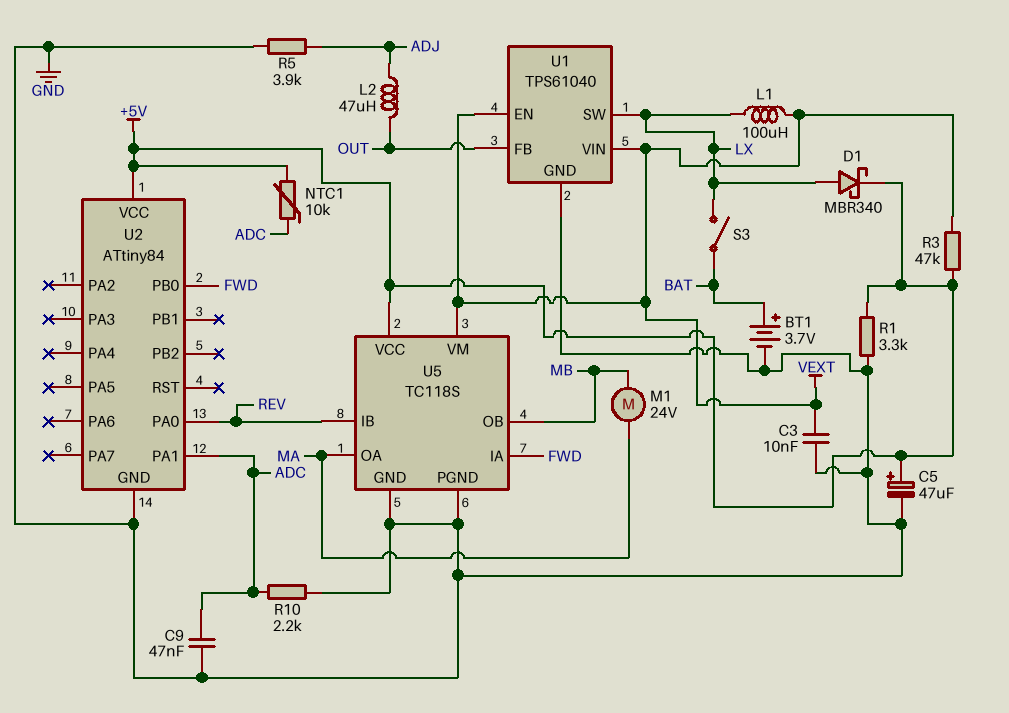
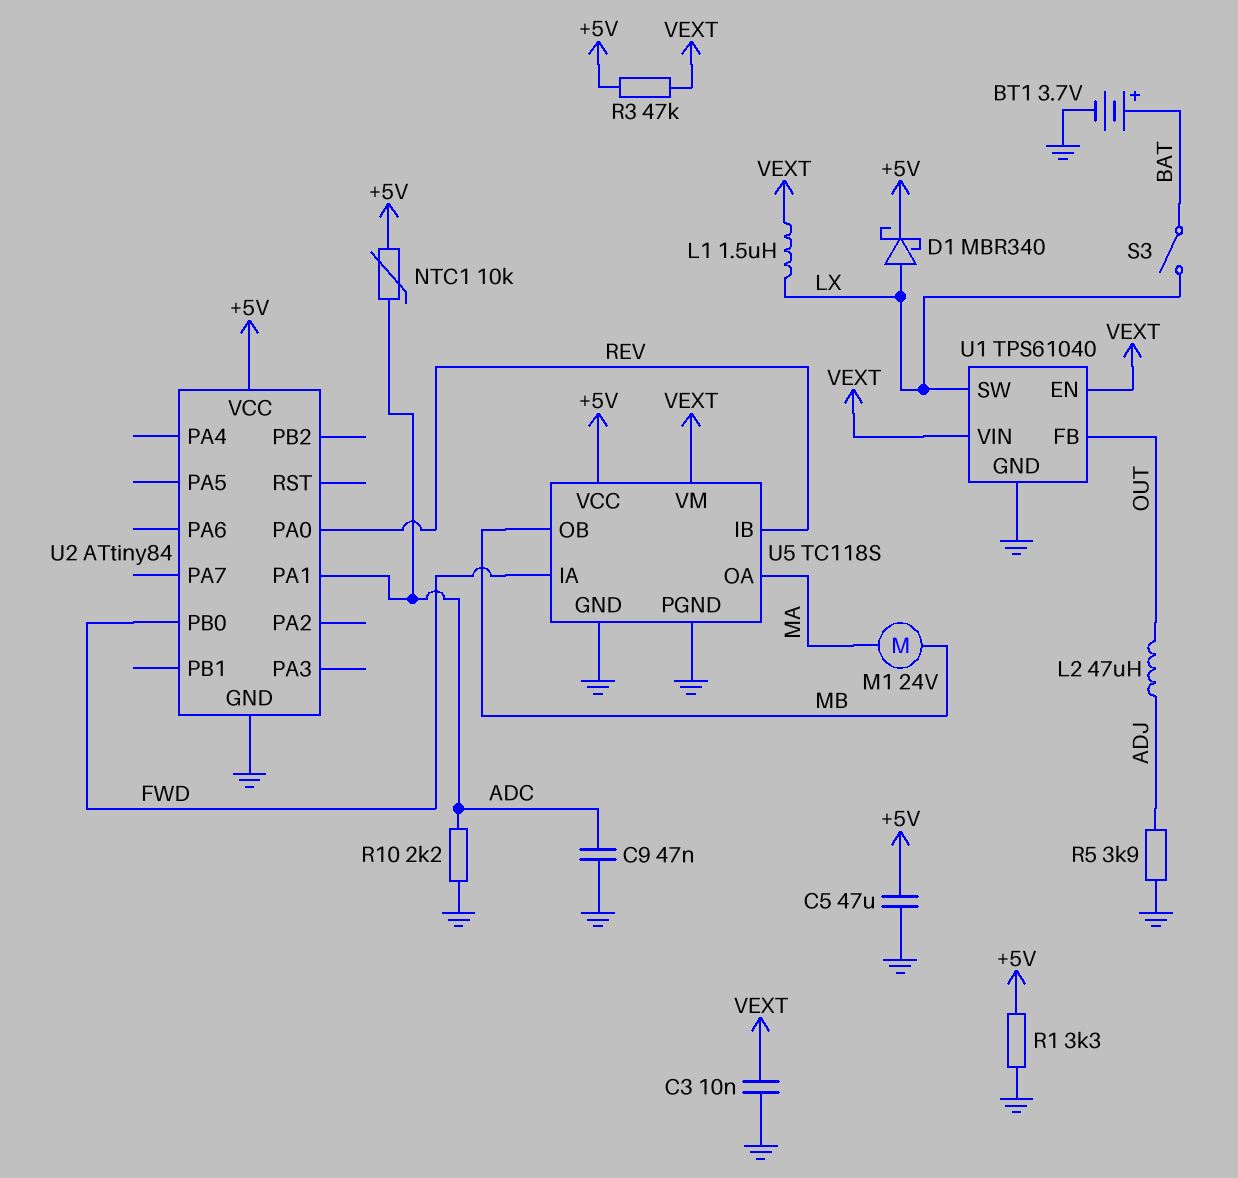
C5: 47uF (plus +5V, minus GND) -> 47uF (+5V, GND)
L1: 100uH (LX, VEXT) -> 1.5uH (LX, VEXT)

